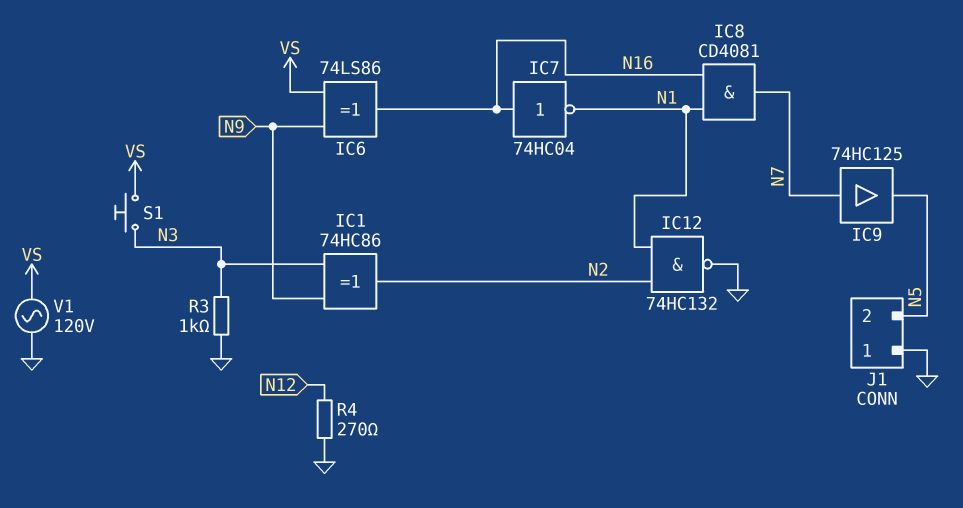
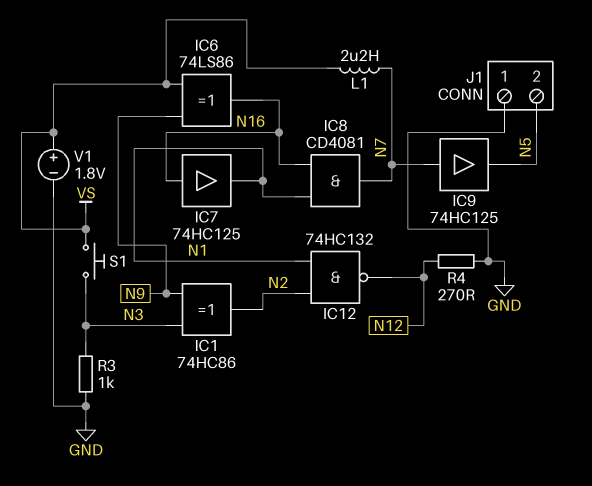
IC7: NOT 74HC04 (in N16, out N1) -> buffer 74HC125 (in N16, out N1)
IC12: NAND 74HC132 (in N1, in N2, out GND) -> NAND 74HC132 (in N1, in N2, out N12)
L1: none -> 2.2uH (N7, VS)
V1: AC 120V (GND, VS) -> 1.8V (plus VS, minus GND)

